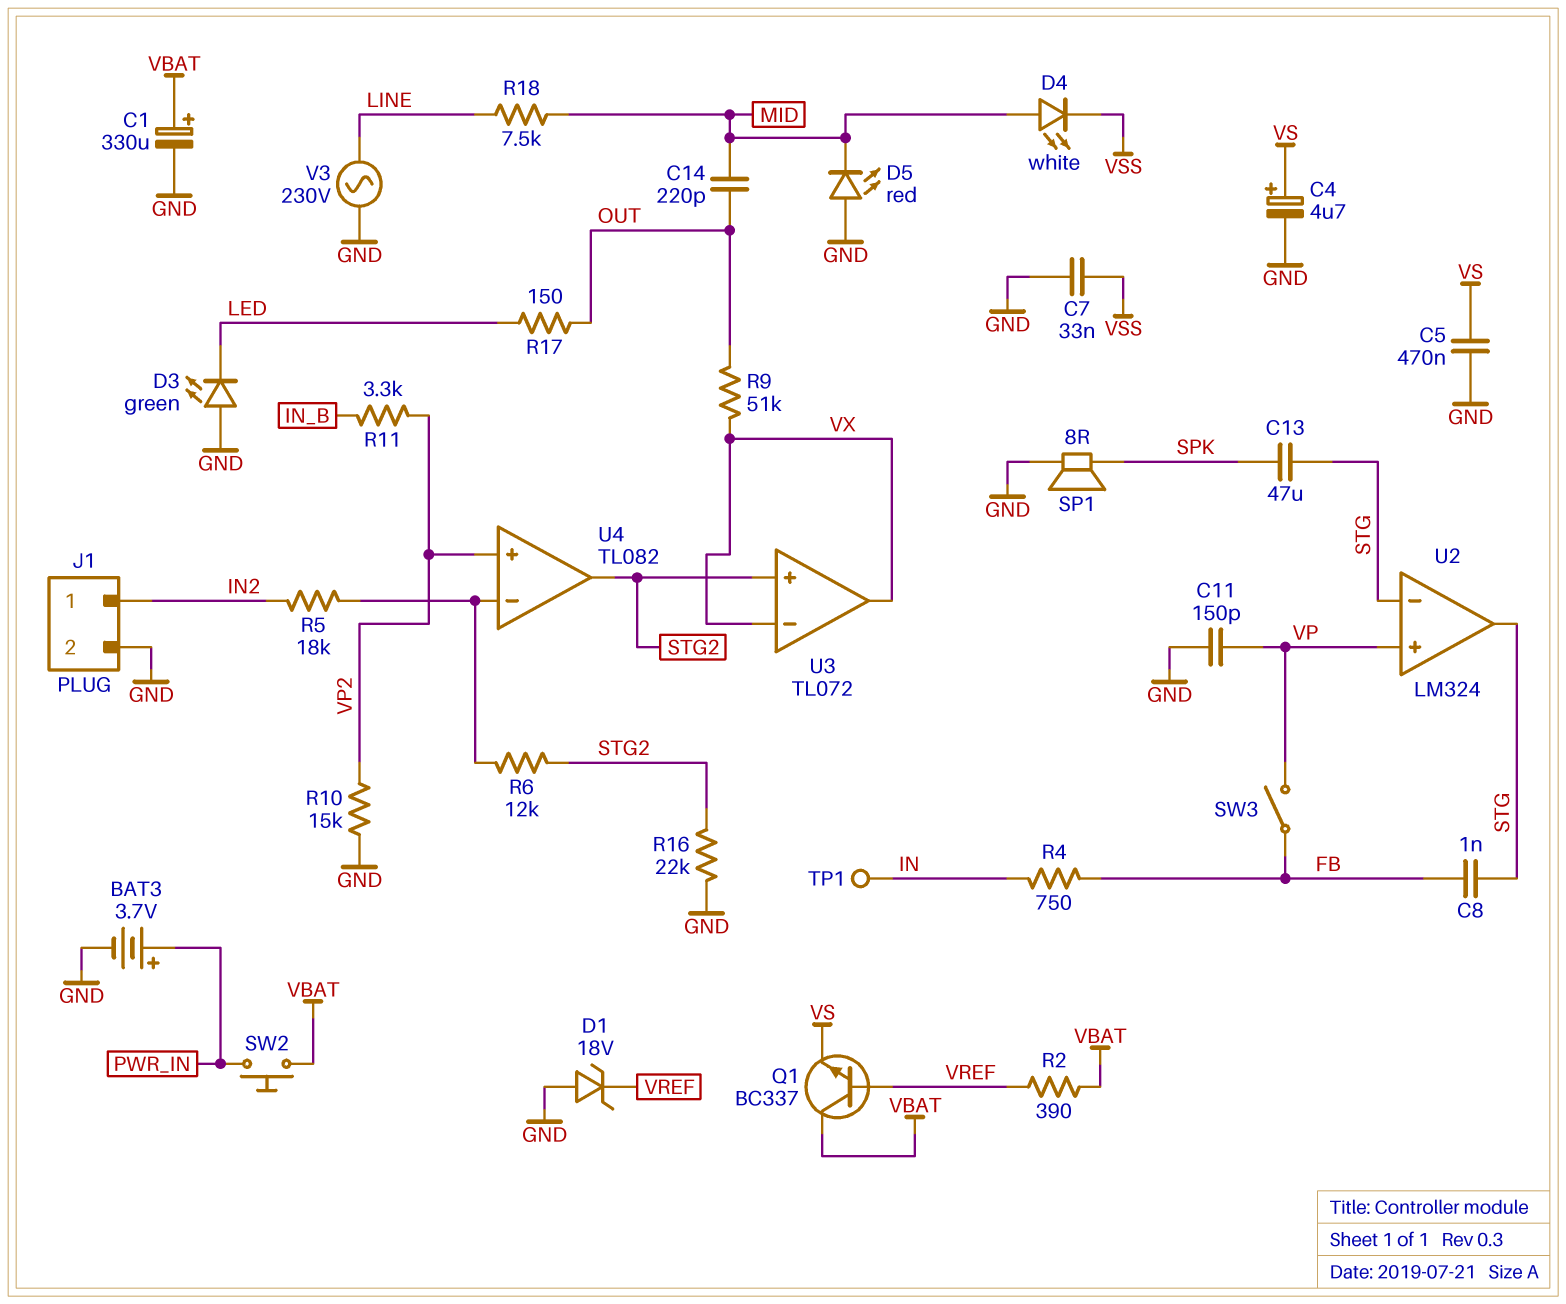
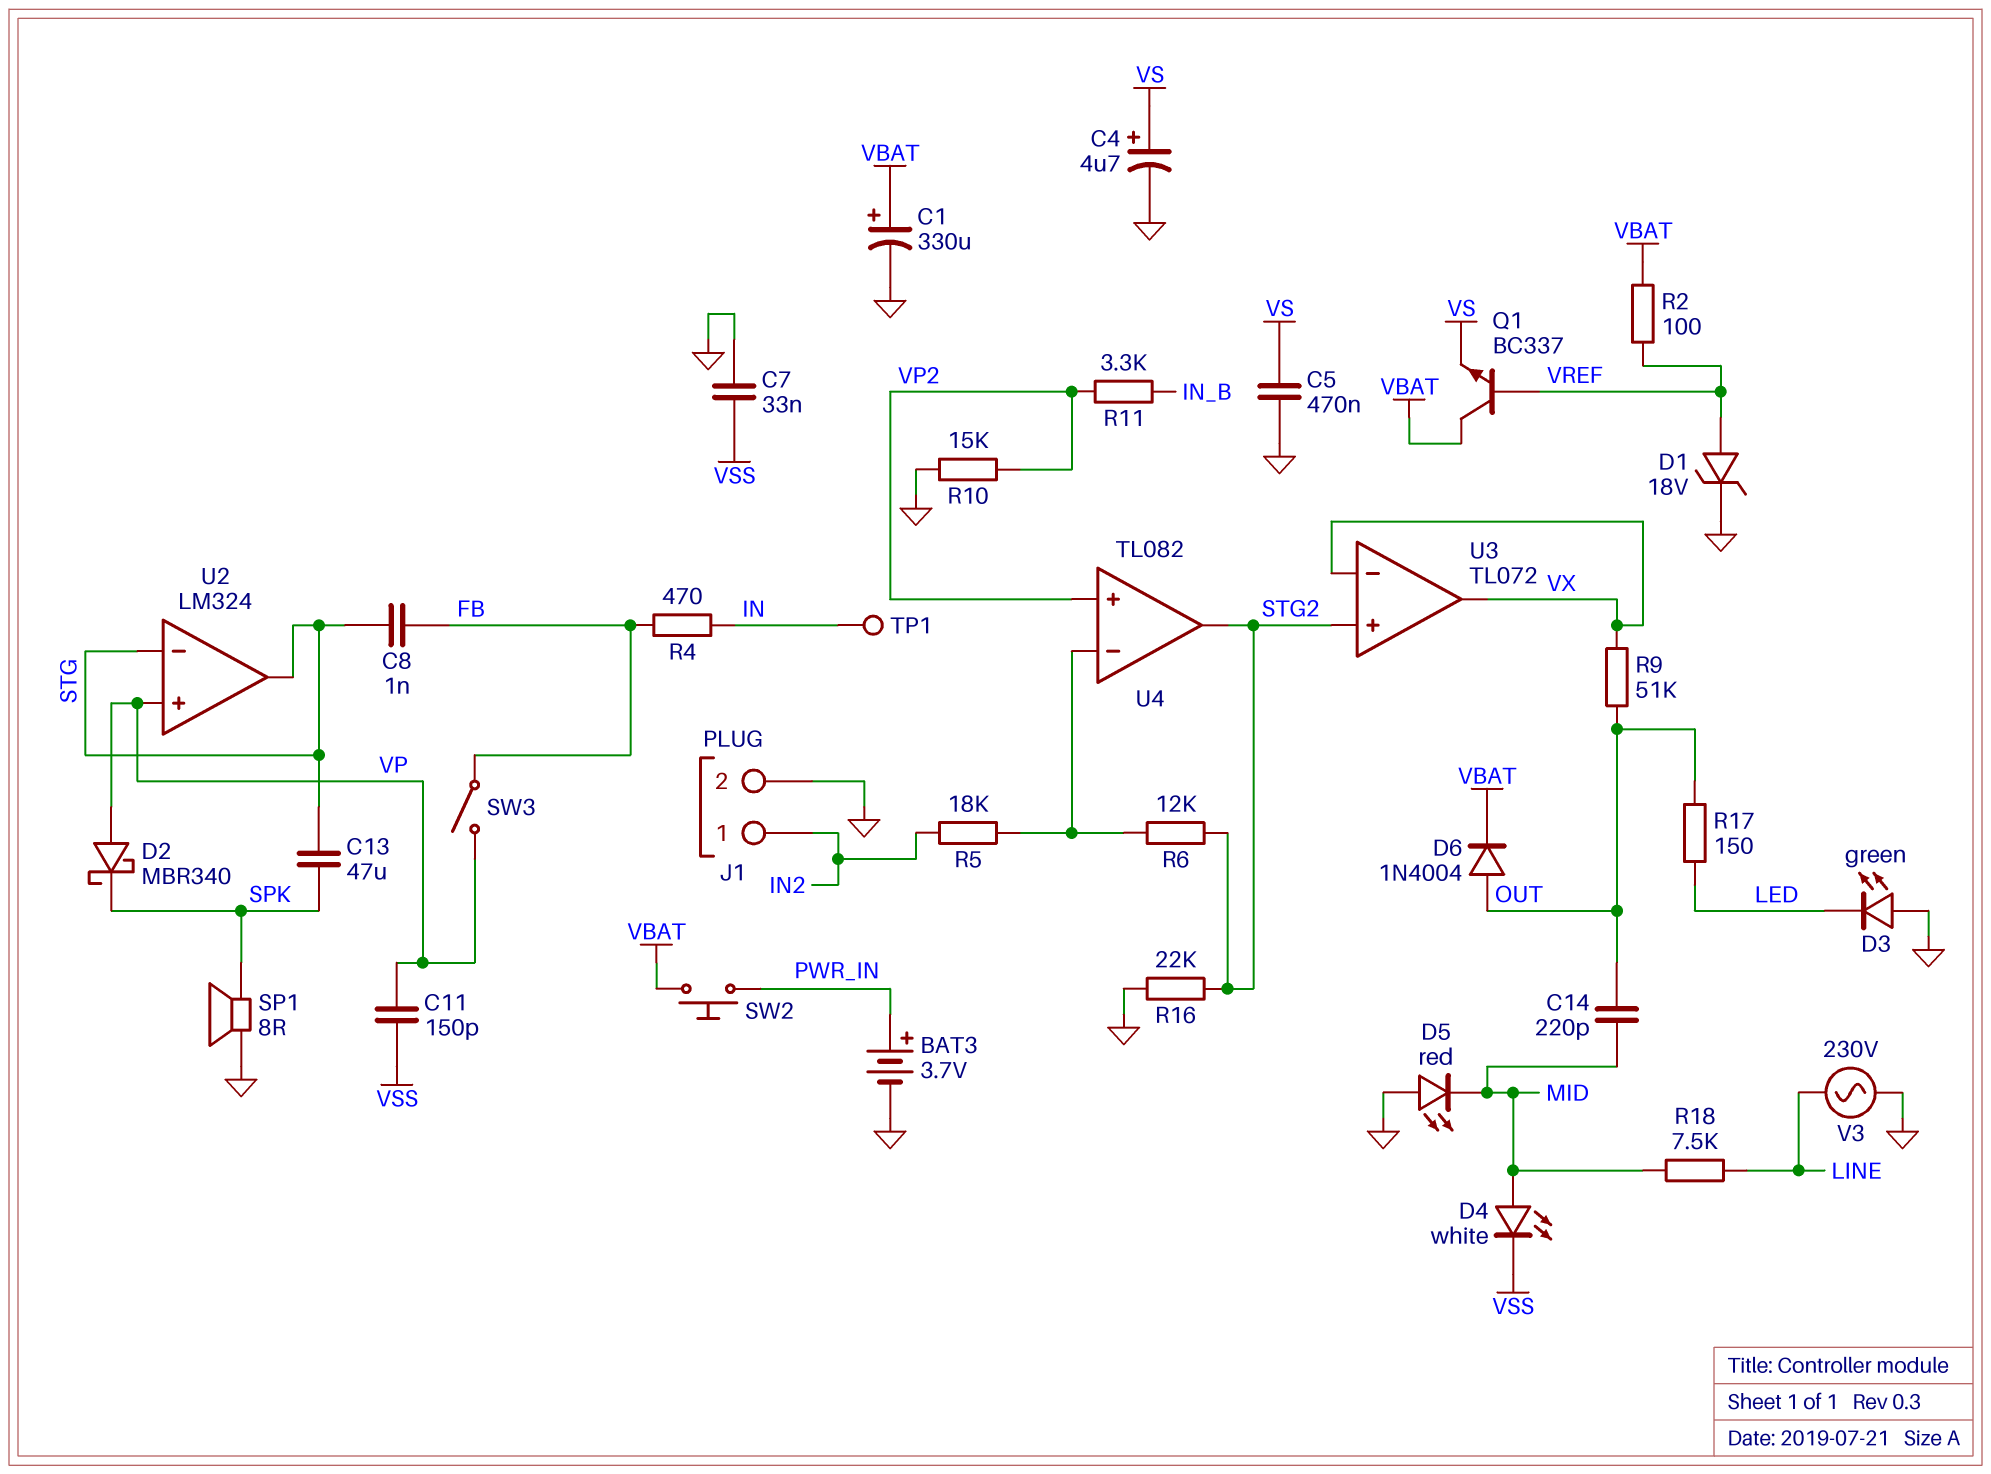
C11: 150pF (GND, VP) -> 150pF (VP, VSS)
D1: zener 18V (A GND, K VREF) -> zener 18V (A VREF, K GND)
D2: none -> schottky MBR340 (A VP, K SPK)
D6: none -> diode 1N4004 (A OUT, K VBAT)
R2: 390 (VBAT, VREF) -> 100 (VBAT, VREF)
R4: 750 (FB, IN) -> 470 (FB, IN)

